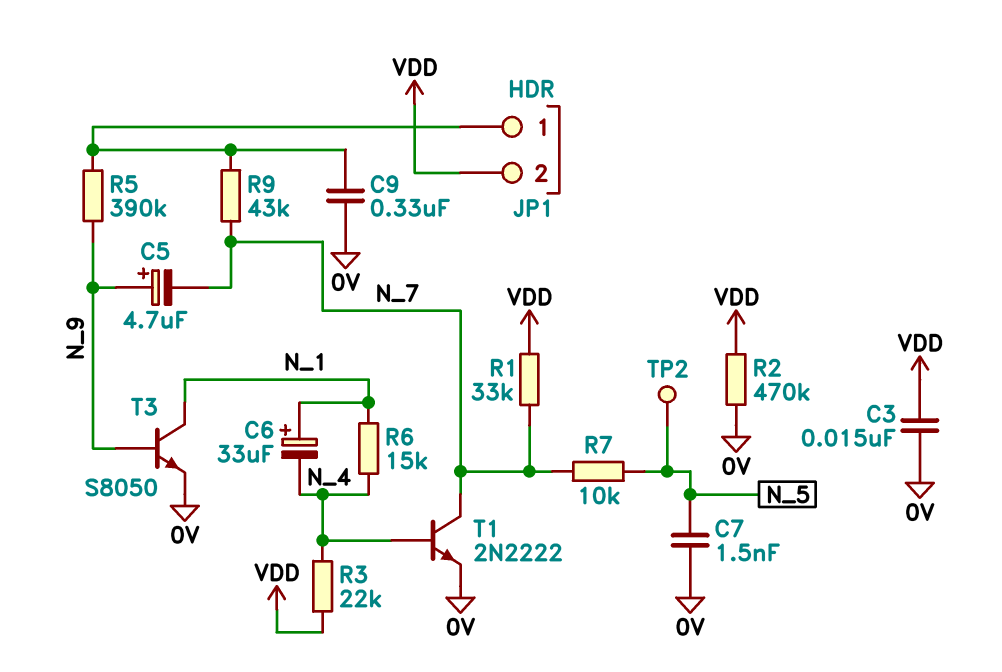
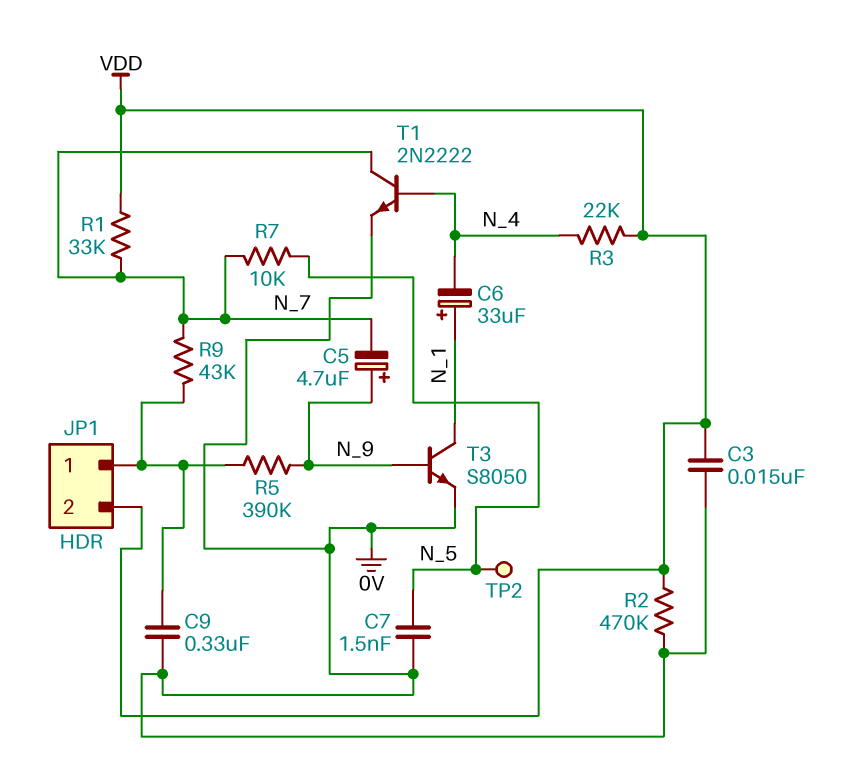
R6: 15k (N_1, N_4) -> none

